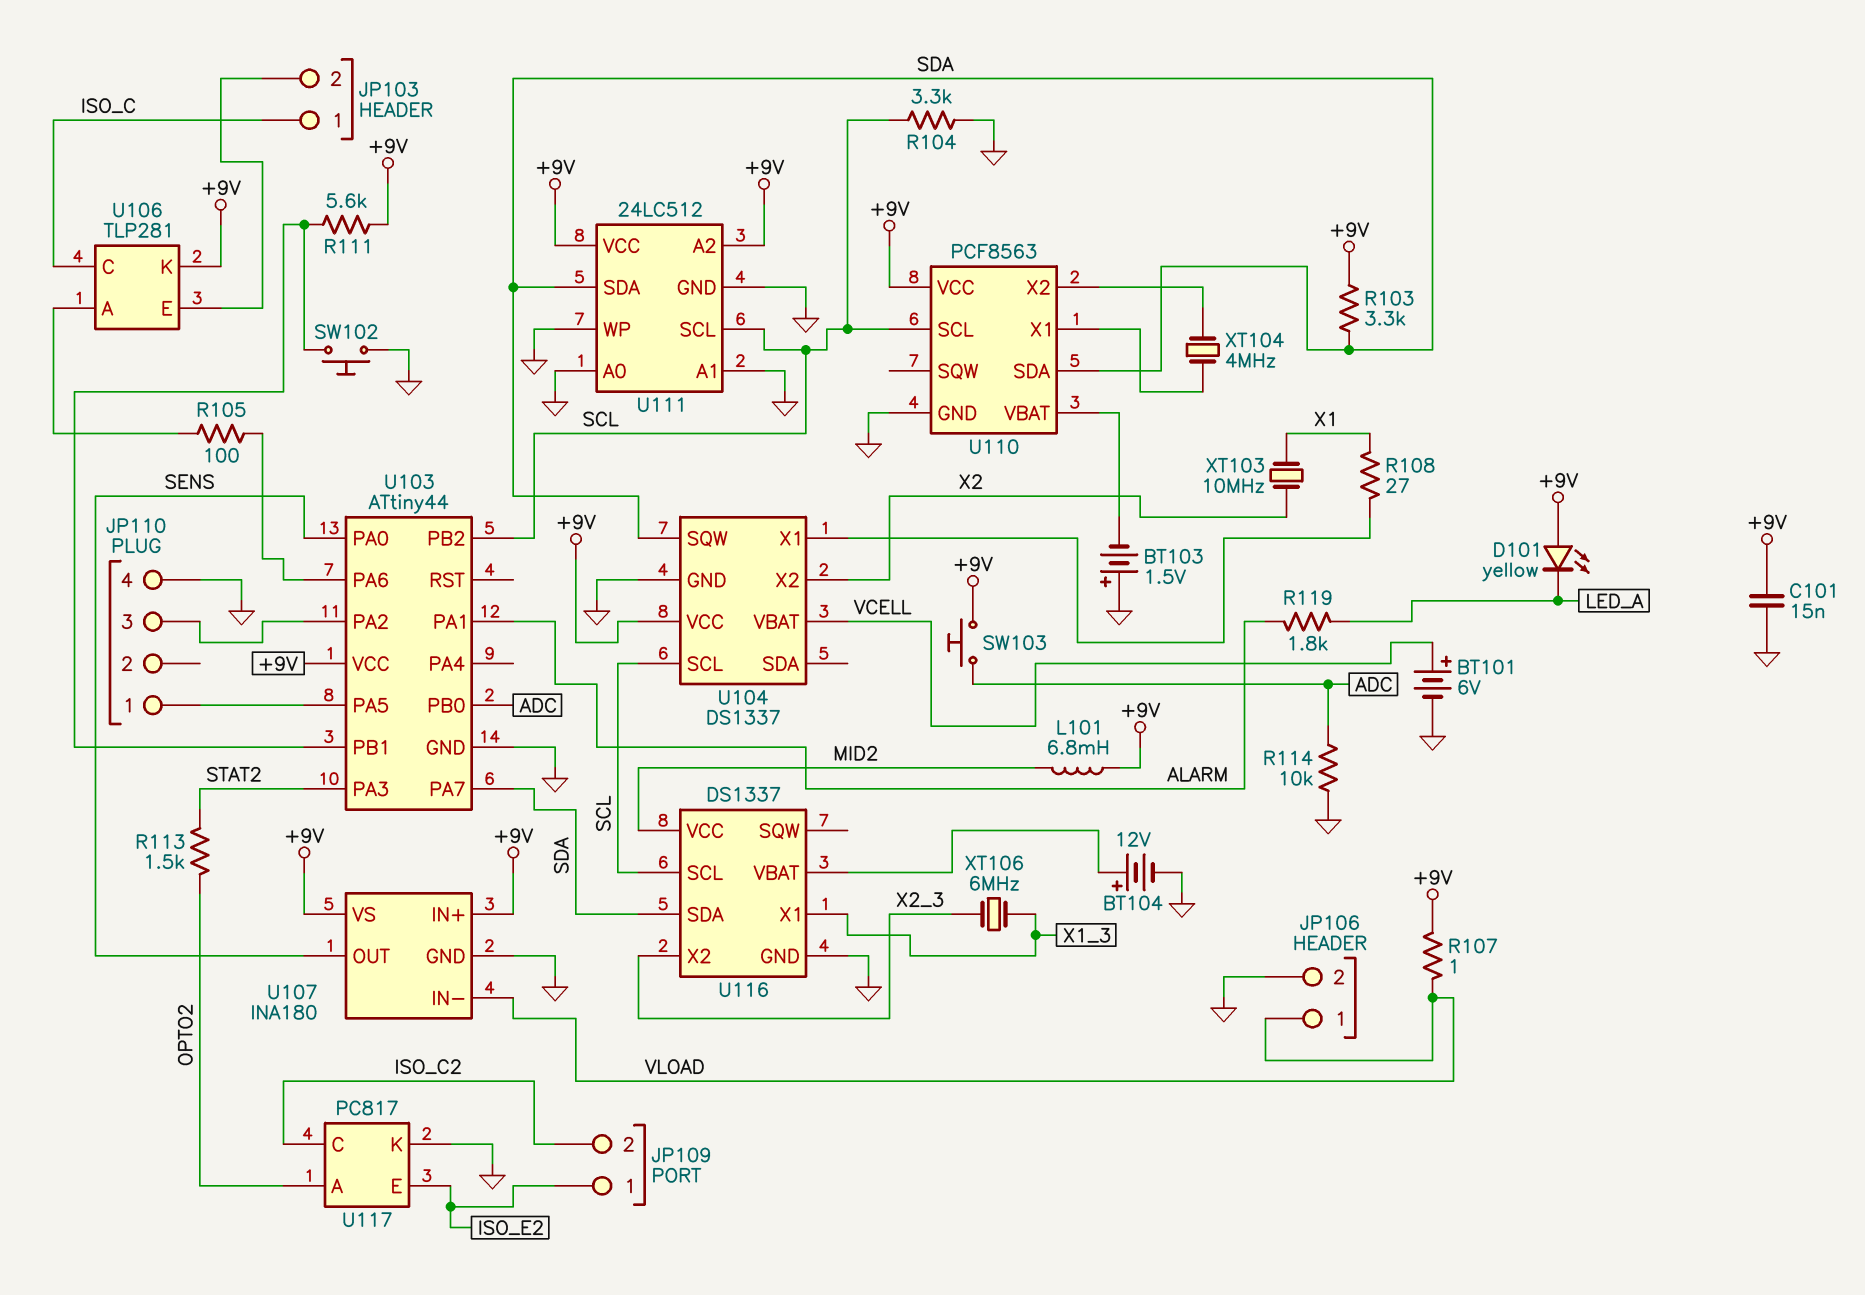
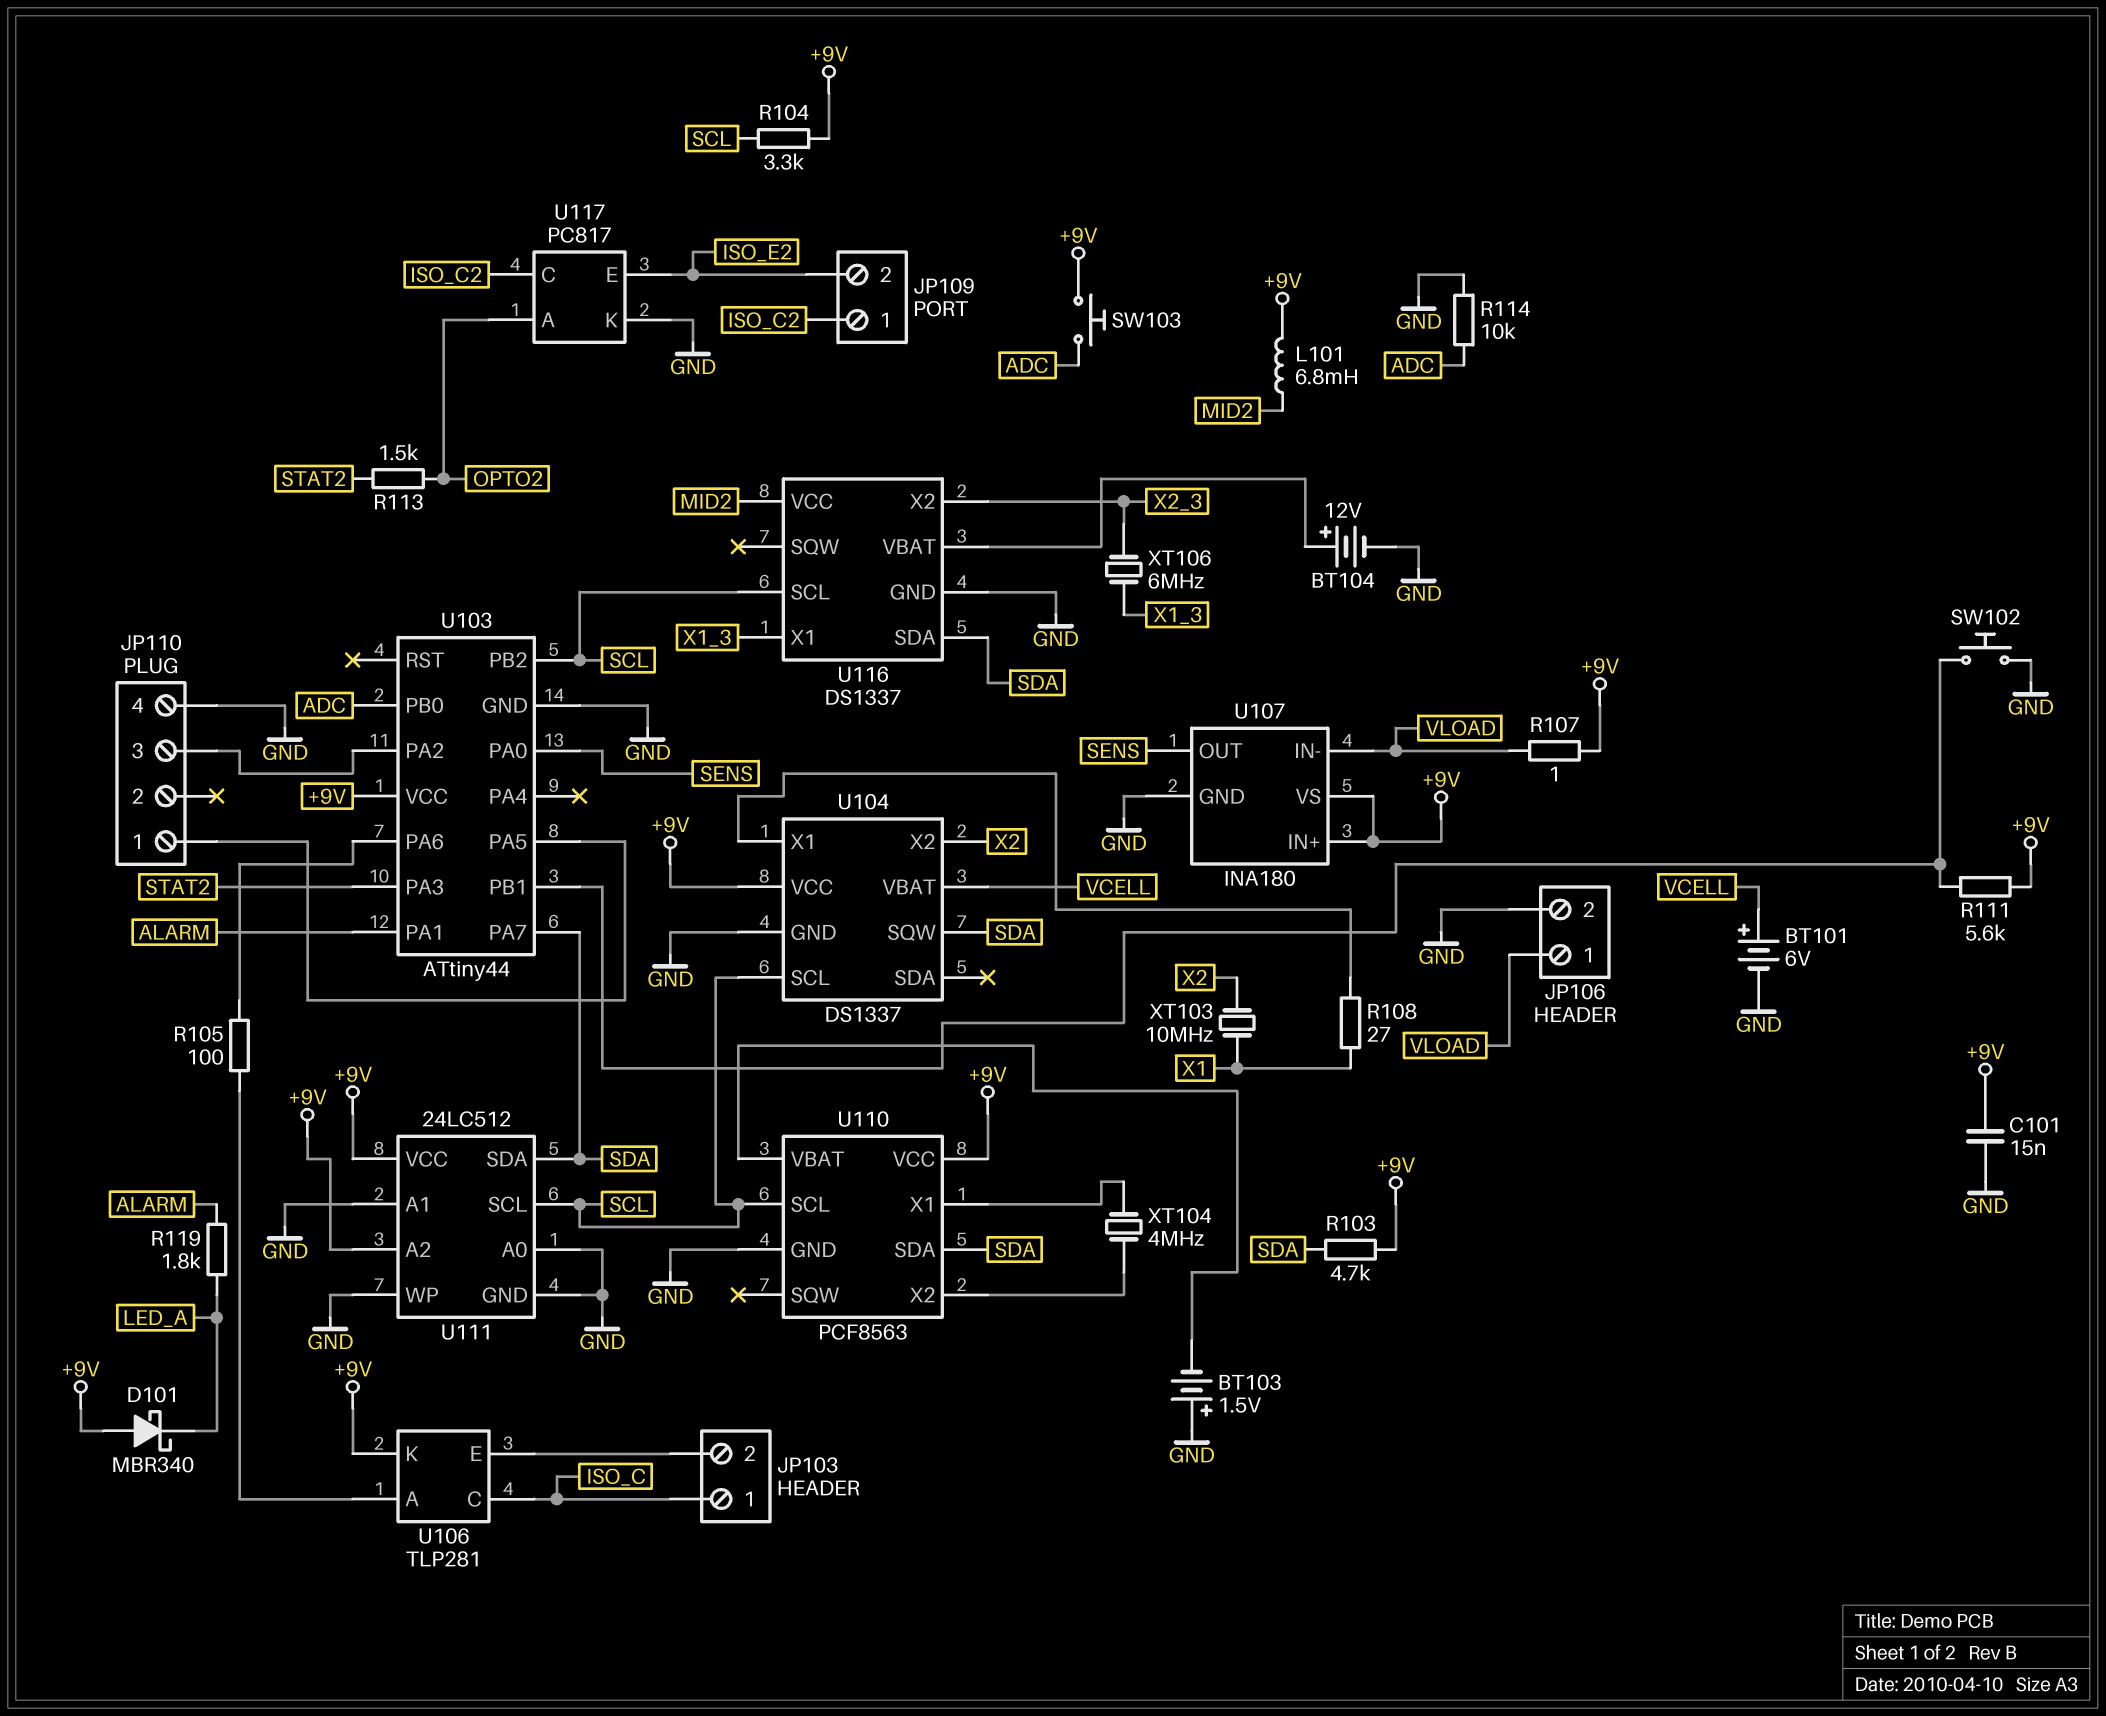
D101: LED yellow (A +9V, K LED_A) -> schottky MBR340 (A +9V, K LED_A)
JP109 pin 1: ISO_E2 -> ISO_C2
JP109 pin 2: ISO_C2 -> ISO_E2
R103: 3.3k (+9V, SDA) -> 4.7k (+9V, SDA)
R104: 3.3k (GND, SCL) -> 3.3k (+9V, SCL)

